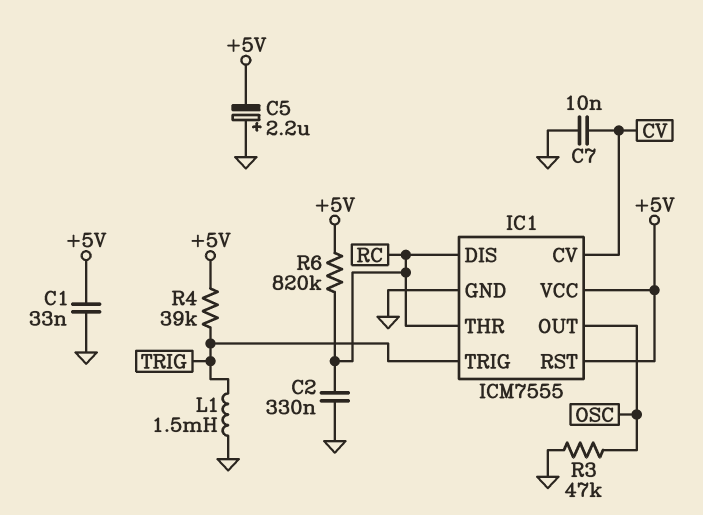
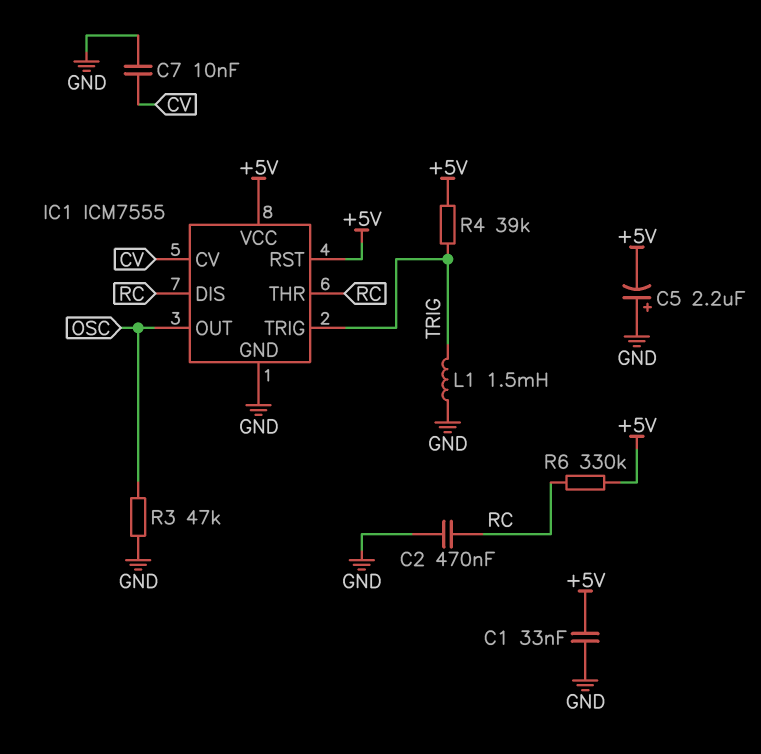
C2: 330nF (GND, RC) -> 470nF (GND, RC)
R6: 820k (+5V, RC) -> 330k (+5V, RC)

